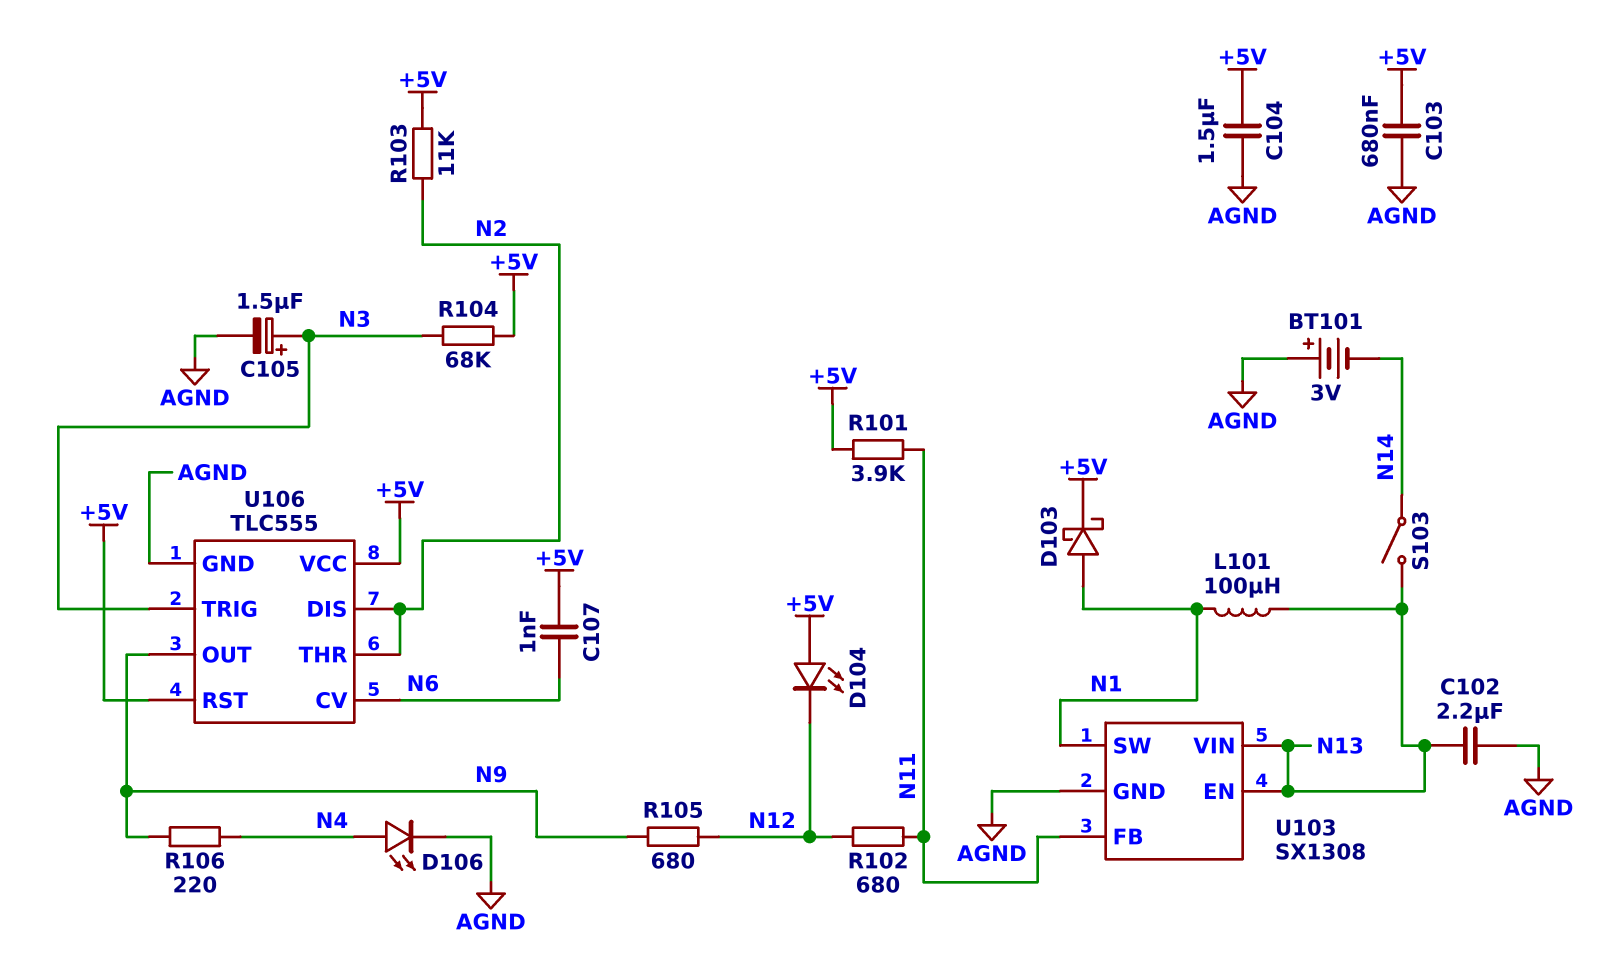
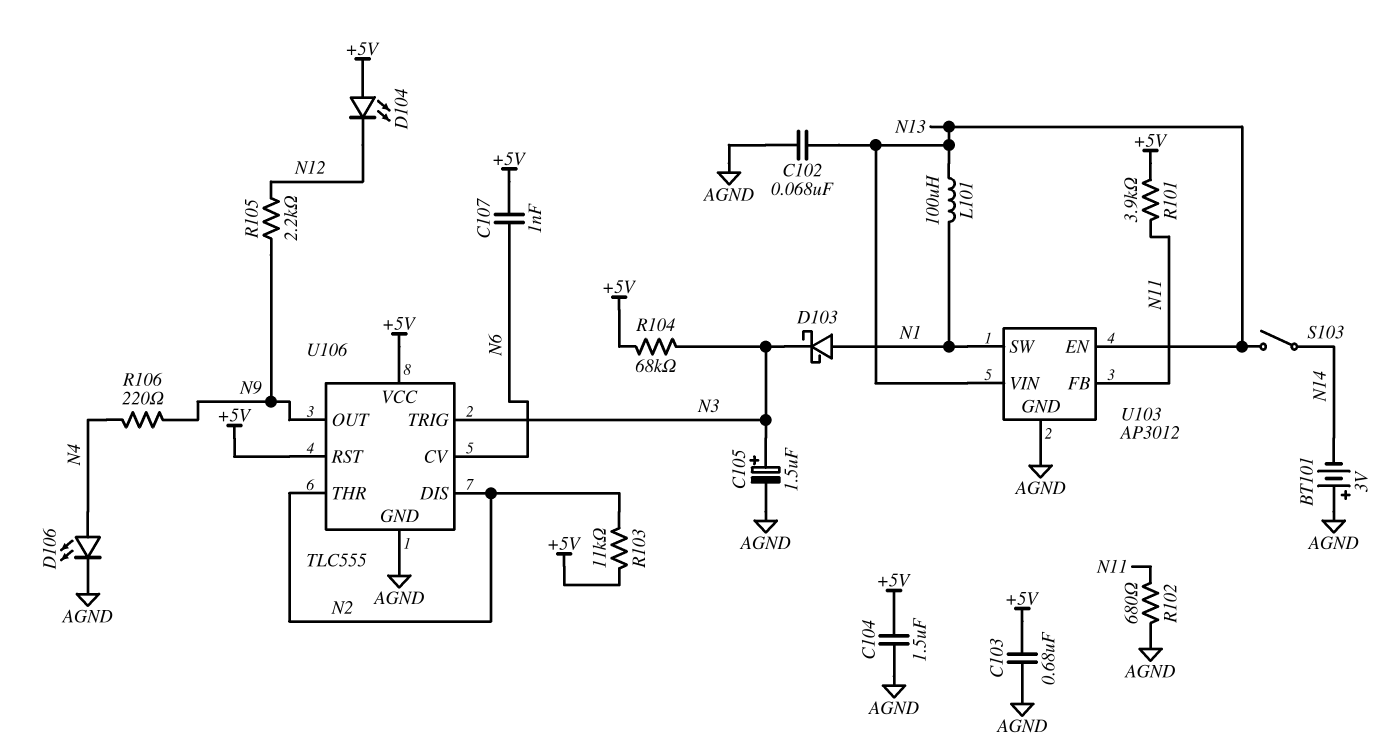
C102: 2.2uF (AGND, N13) -> 68nF (AGND, N13)
D103: schottky (A N1, K +5V) -> schottky (A N1, K N3)
R102: 680 (N11, N12) -> 680 (AGND, N11)
R105: 680 (N9, N12) -> 2.2k (N9, N12)
U103: SX1308 -> AP3012

